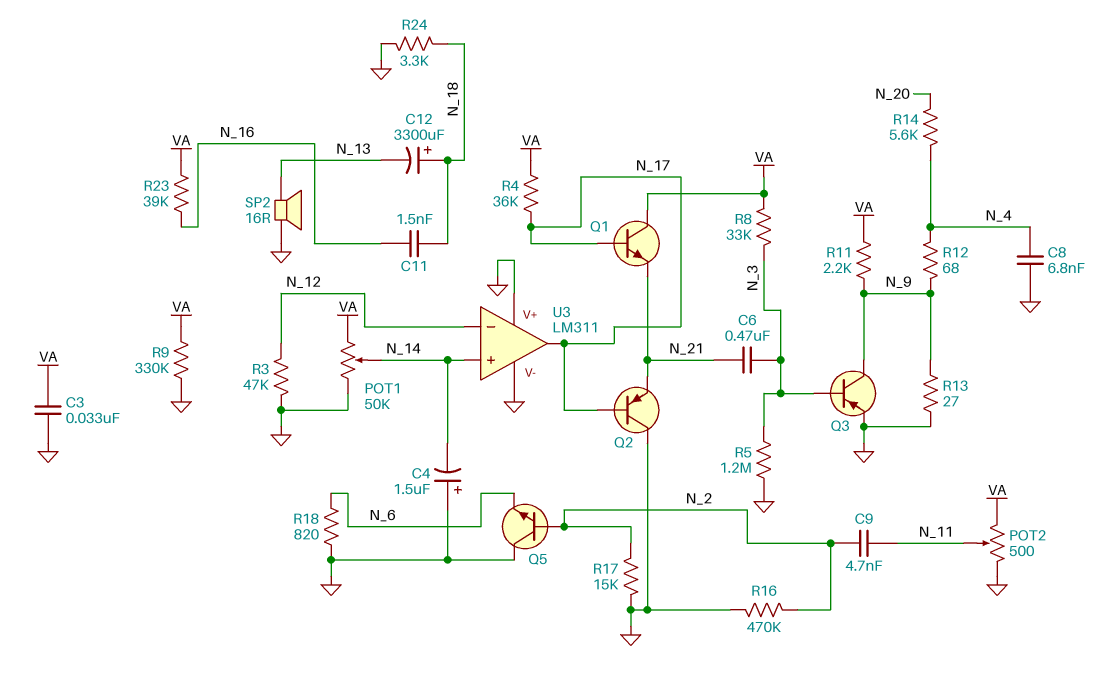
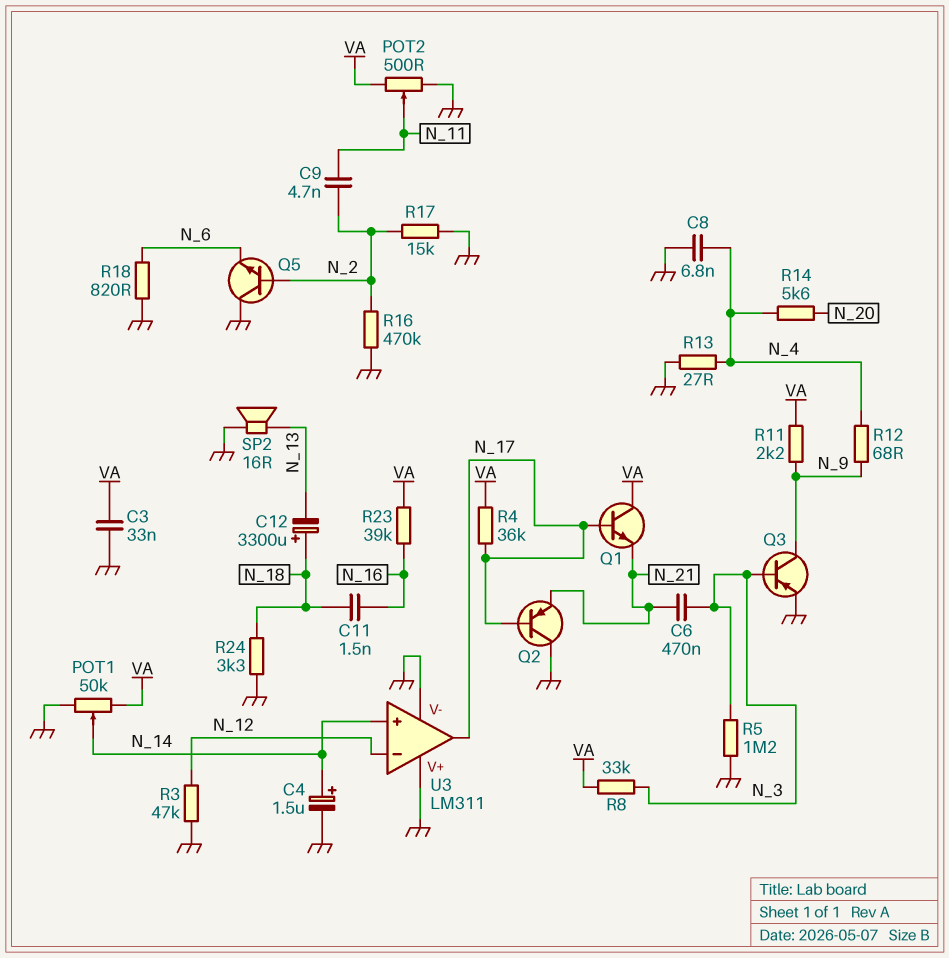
C4: 1.5uF (plus GND, minus N_14) -> 1.5uF (plus N_14, minus GND)
R9: 330k (GND, VA) -> none
R13: 27 (GND, N_9) -> 27 (GND, N_4)

